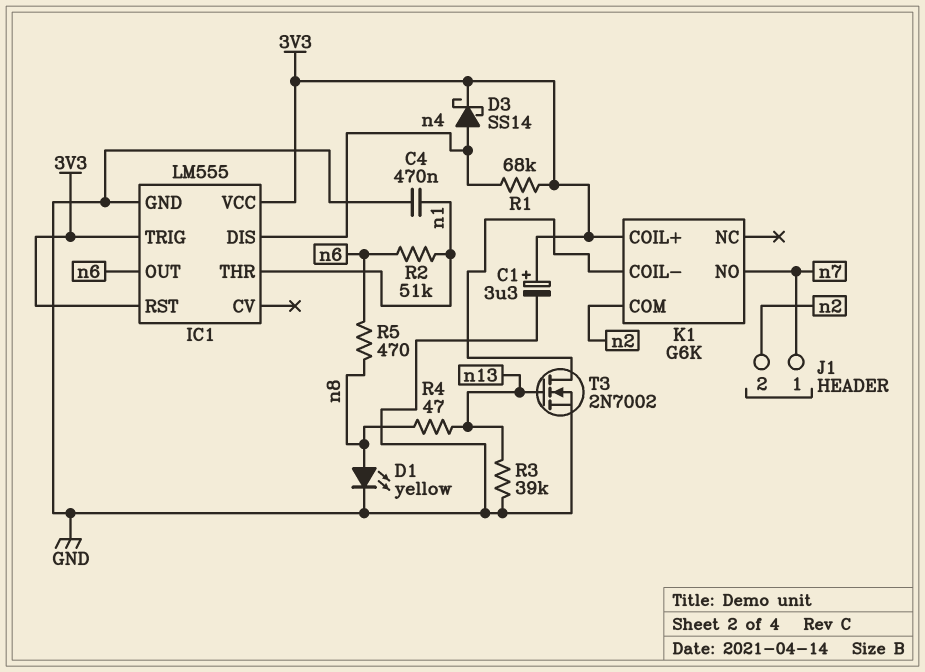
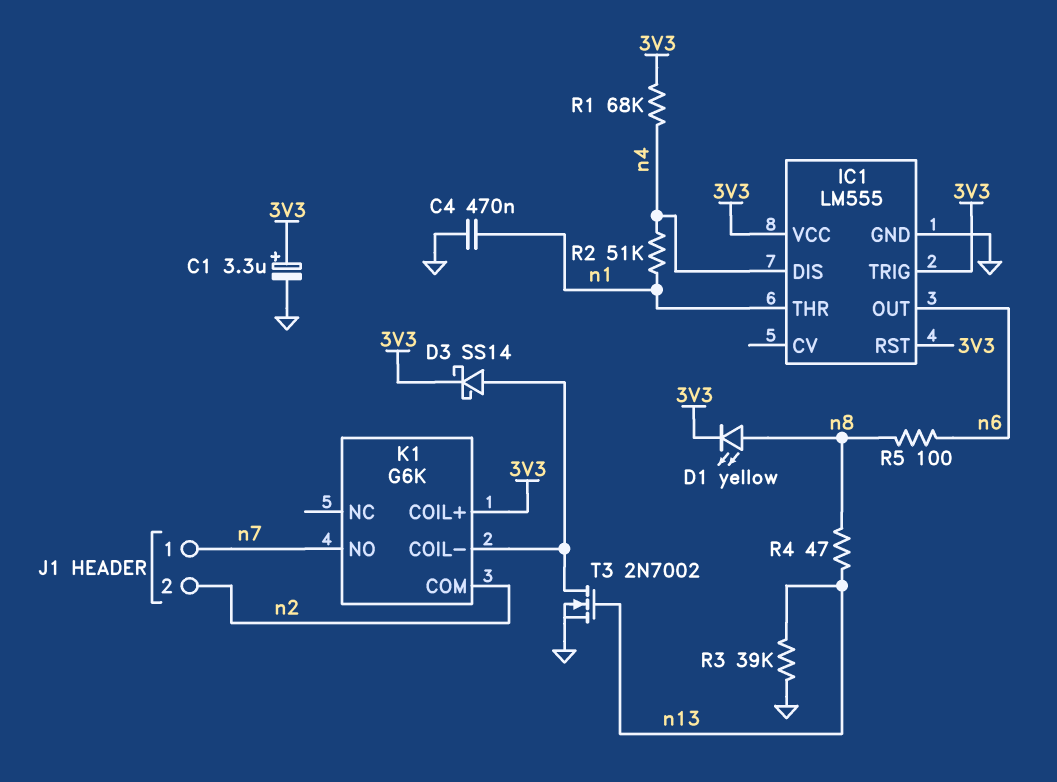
D1: LED yellow (A n8, K GND) -> LED yellow (A n8, K 3V3)
D3: schottky SS14 (A n4, K 3V3) -> schottky SS14 (A K1/COIL-, K 3V3)
R2: 51k (n1, n6) -> 51k (n1, n4)
R5: 470 (n6, n8) -> 100 (n6, n8)

